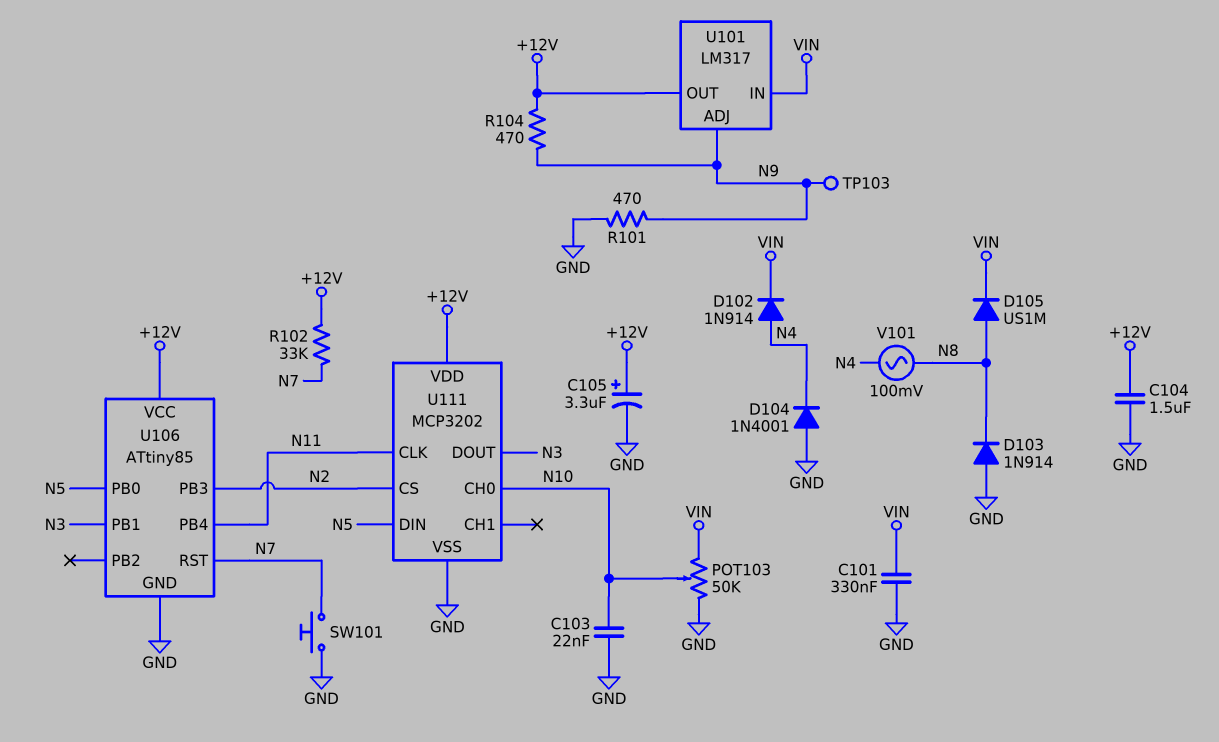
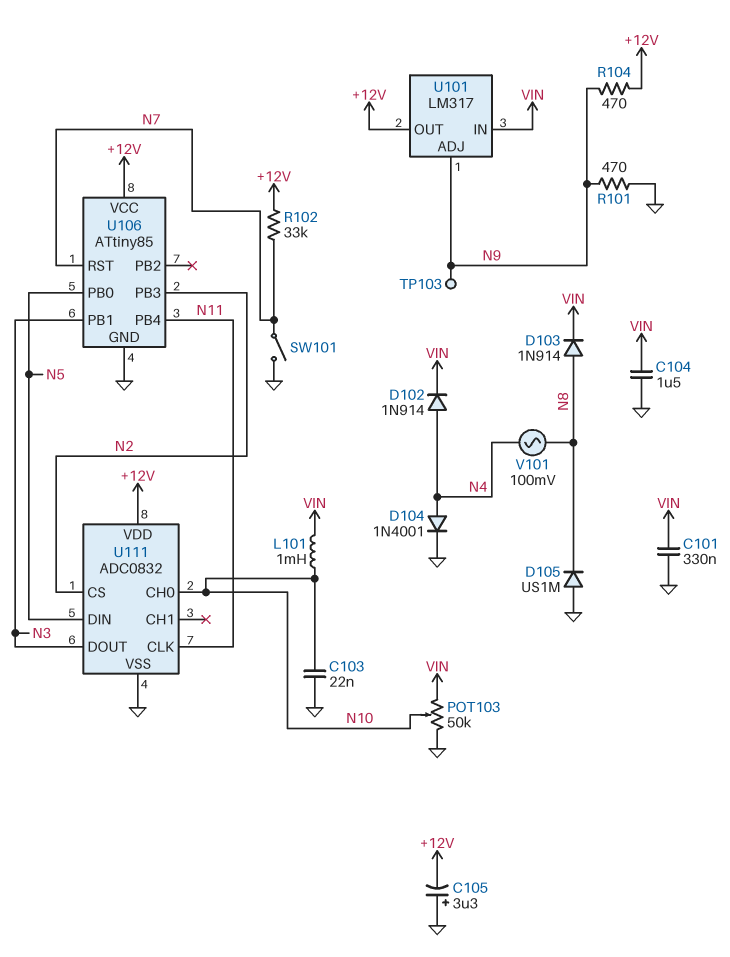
C104: 1.5uF (+12V, GND) -> 1.5uF (GND, VIN)
C105: 3.3uF (plus +12V, minus GND) -> 3.3uF (plus GND, minus +12V)
D103: diode 1N914 (A GND, K N8) -> diode 1N914 (A N8, K VIN)
D104: diode 1N4001 (A GND, K N4) -> diode 1N4001 (A N4, K GND)
D105: diode US1M (A N8, K VIN) -> diode US1M (A GND, K N8)
L101: none -> 1mH (N10, VIN)
SW101: button (GND, N7) -> switch (GND, N7)
U111: MCP3202 -> ADC0832

